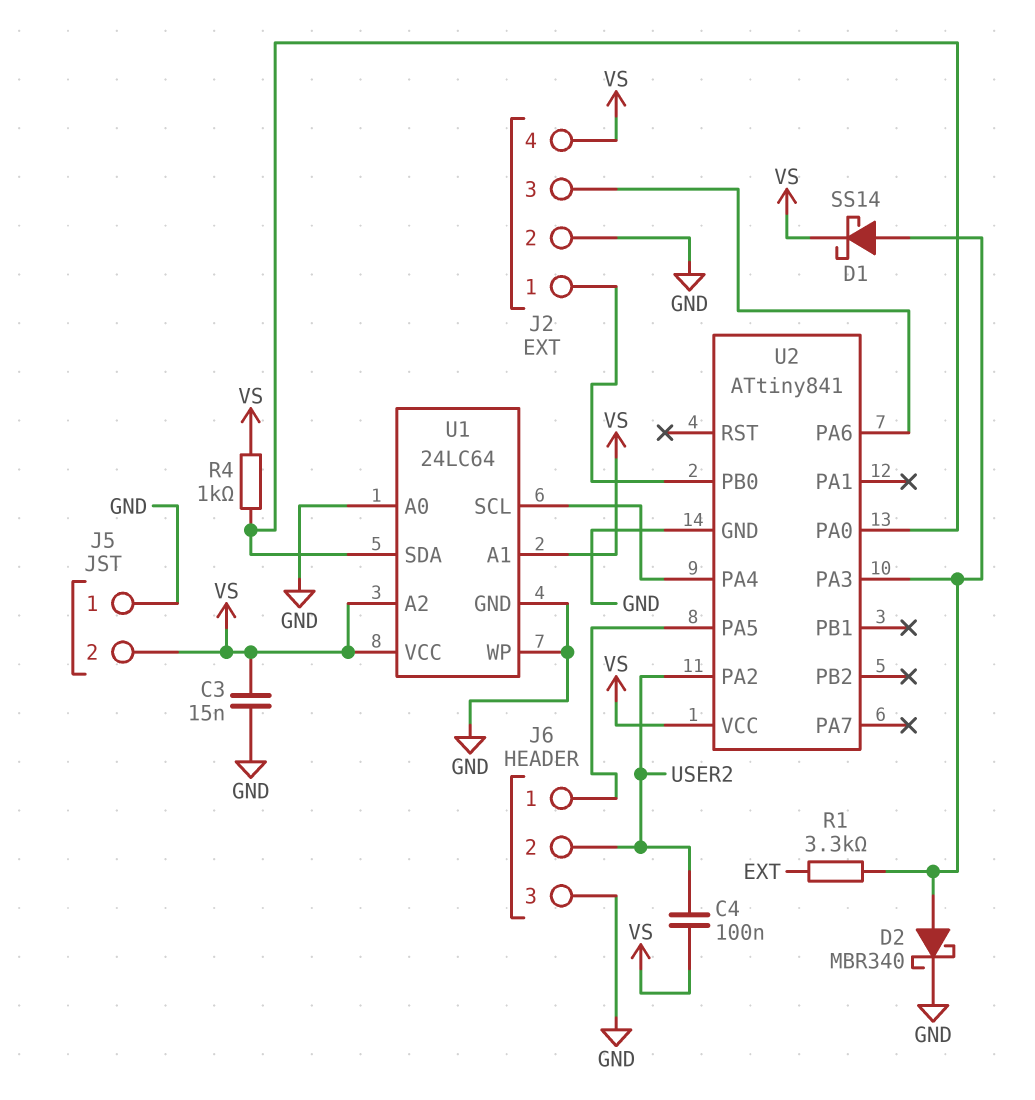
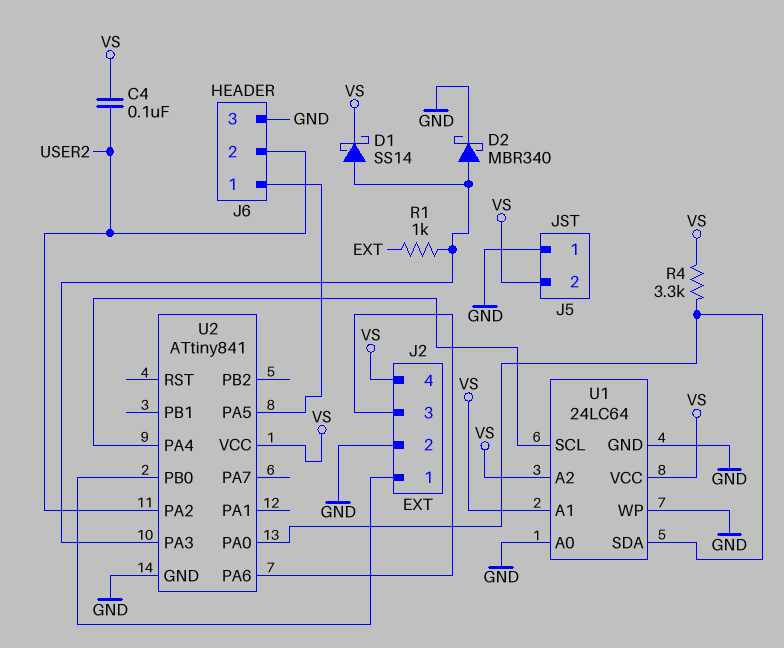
C3: 15nF (GND, VS) -> none
R1: 3.3k (EXT, U2/PA3) -> 1k (EXT, U2/PA3)
R4: 1k (U1/SDA, VS) -> 3.3k (U1/SDA, VS)

